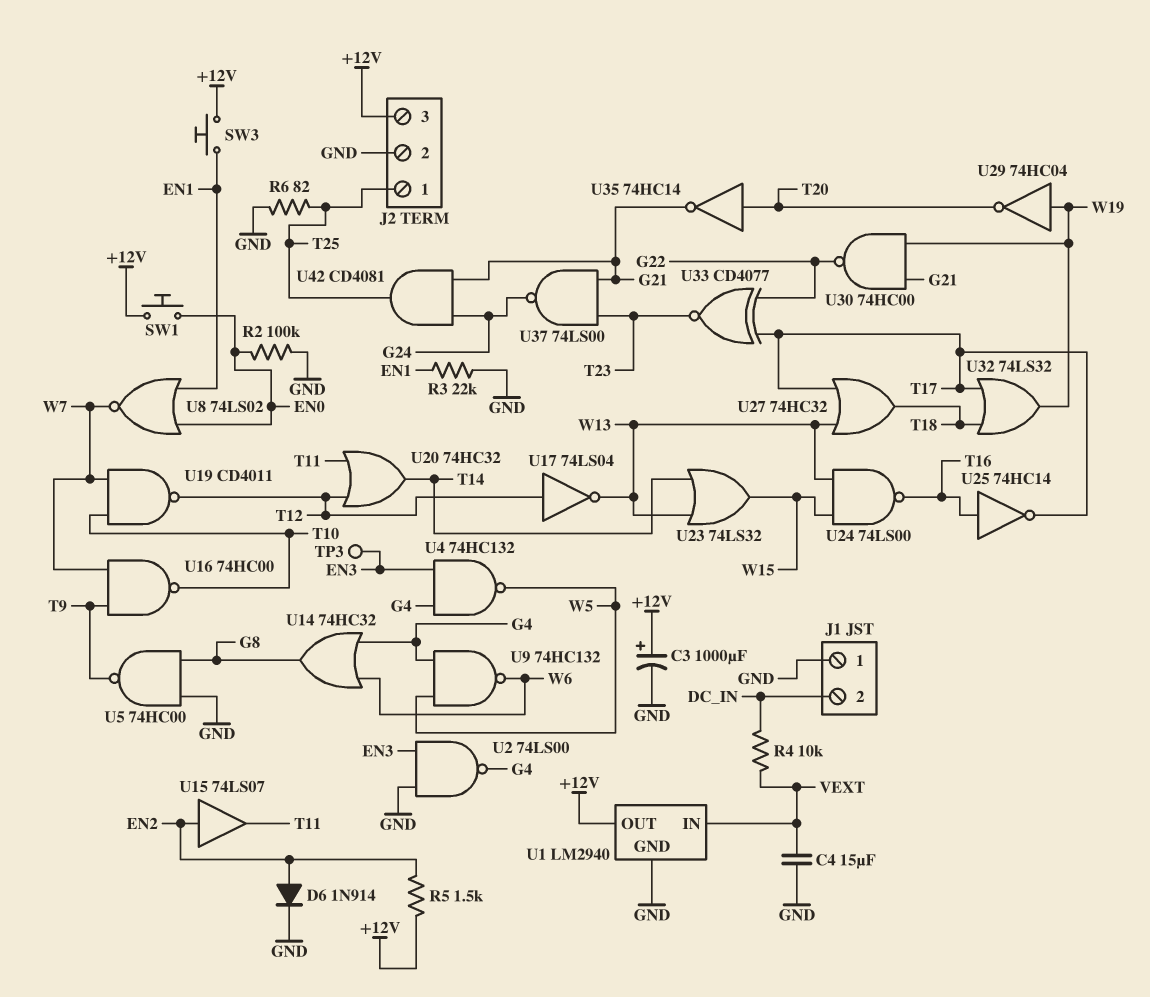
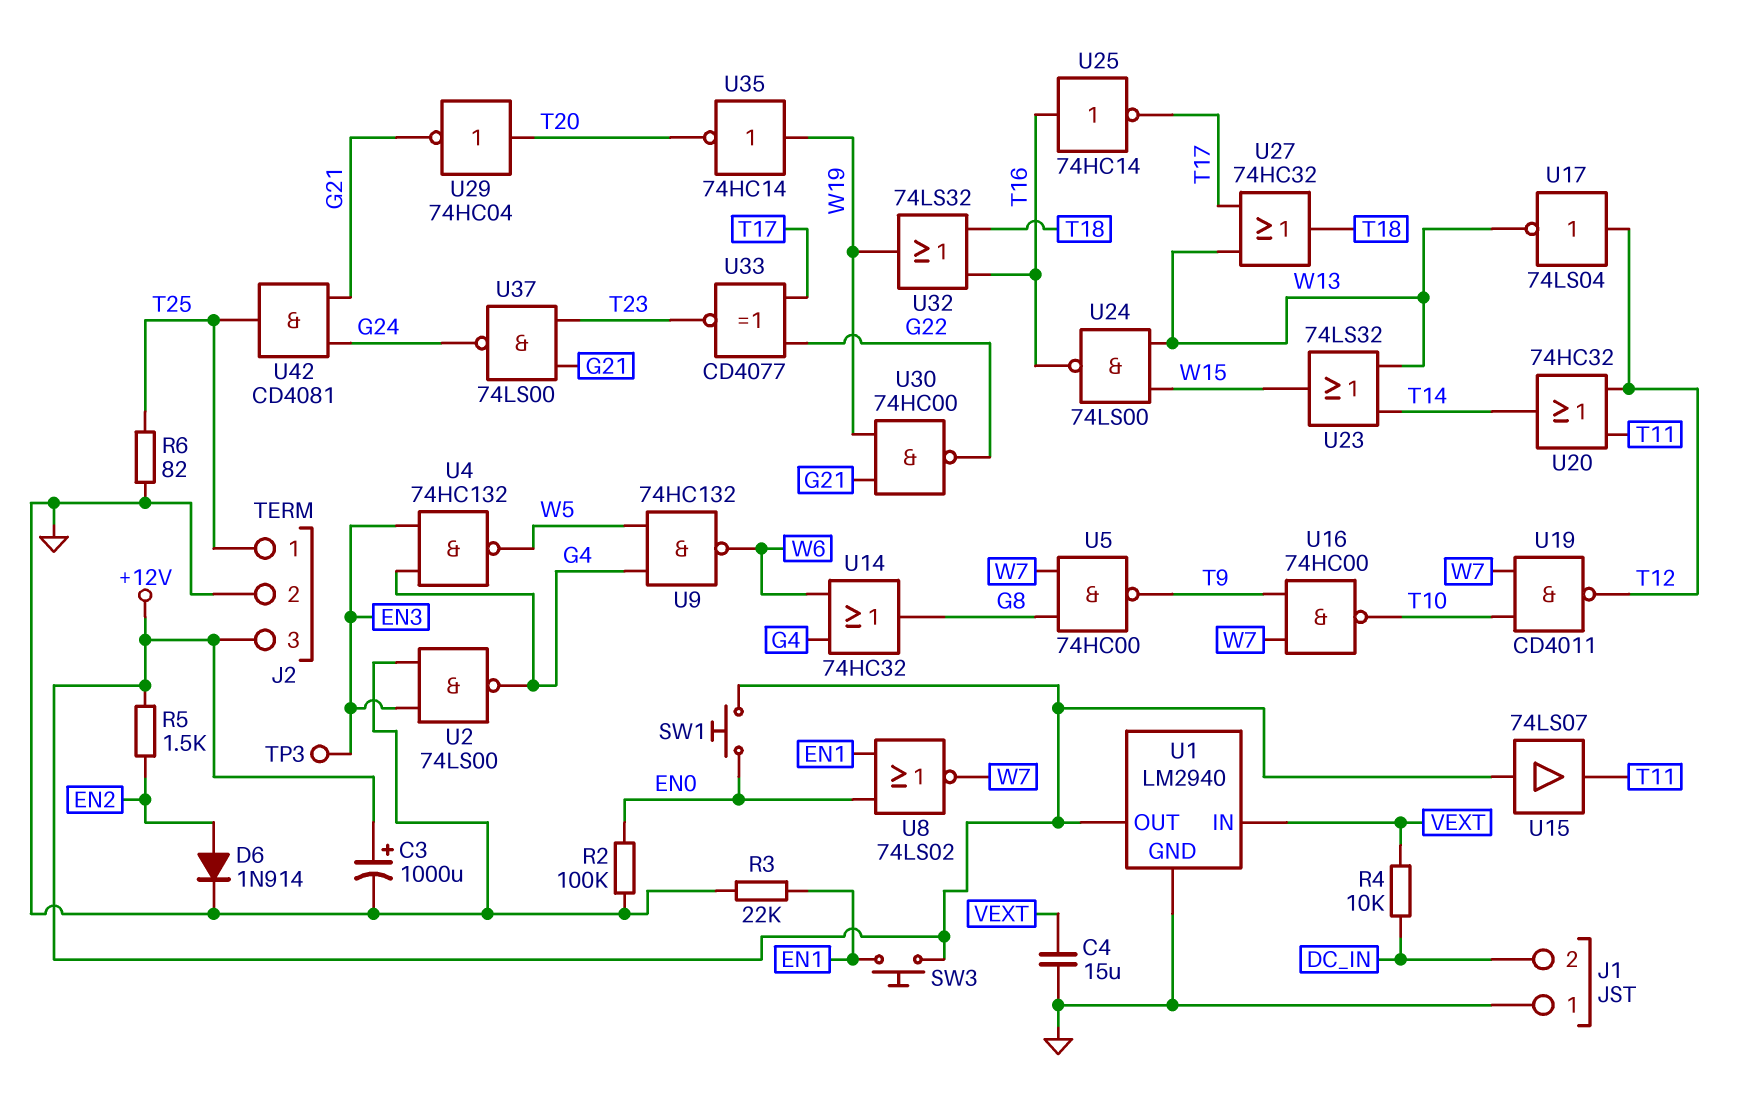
U5: NAND 74HC00 (in G8, in GND, out T9) -> NAND 74HC00 (in G8, in W7, out T9)
U15: buffer 74LS07 (in EN2, out T11) -> buffer 74LS07 (in +12V, out T11)
U29: NOT 74HC04 (in W19, out T20) -> NOT 74HC04 (in T20, out G21)
U32: OR 74LS32 (in T17, in T18, out W19) -> OR 74LS32 (in T16, in T18, out W19)
U35: NOT 74HC14 (in T20, out G21) -> NOT 74HC14 (in W19, out T20)

